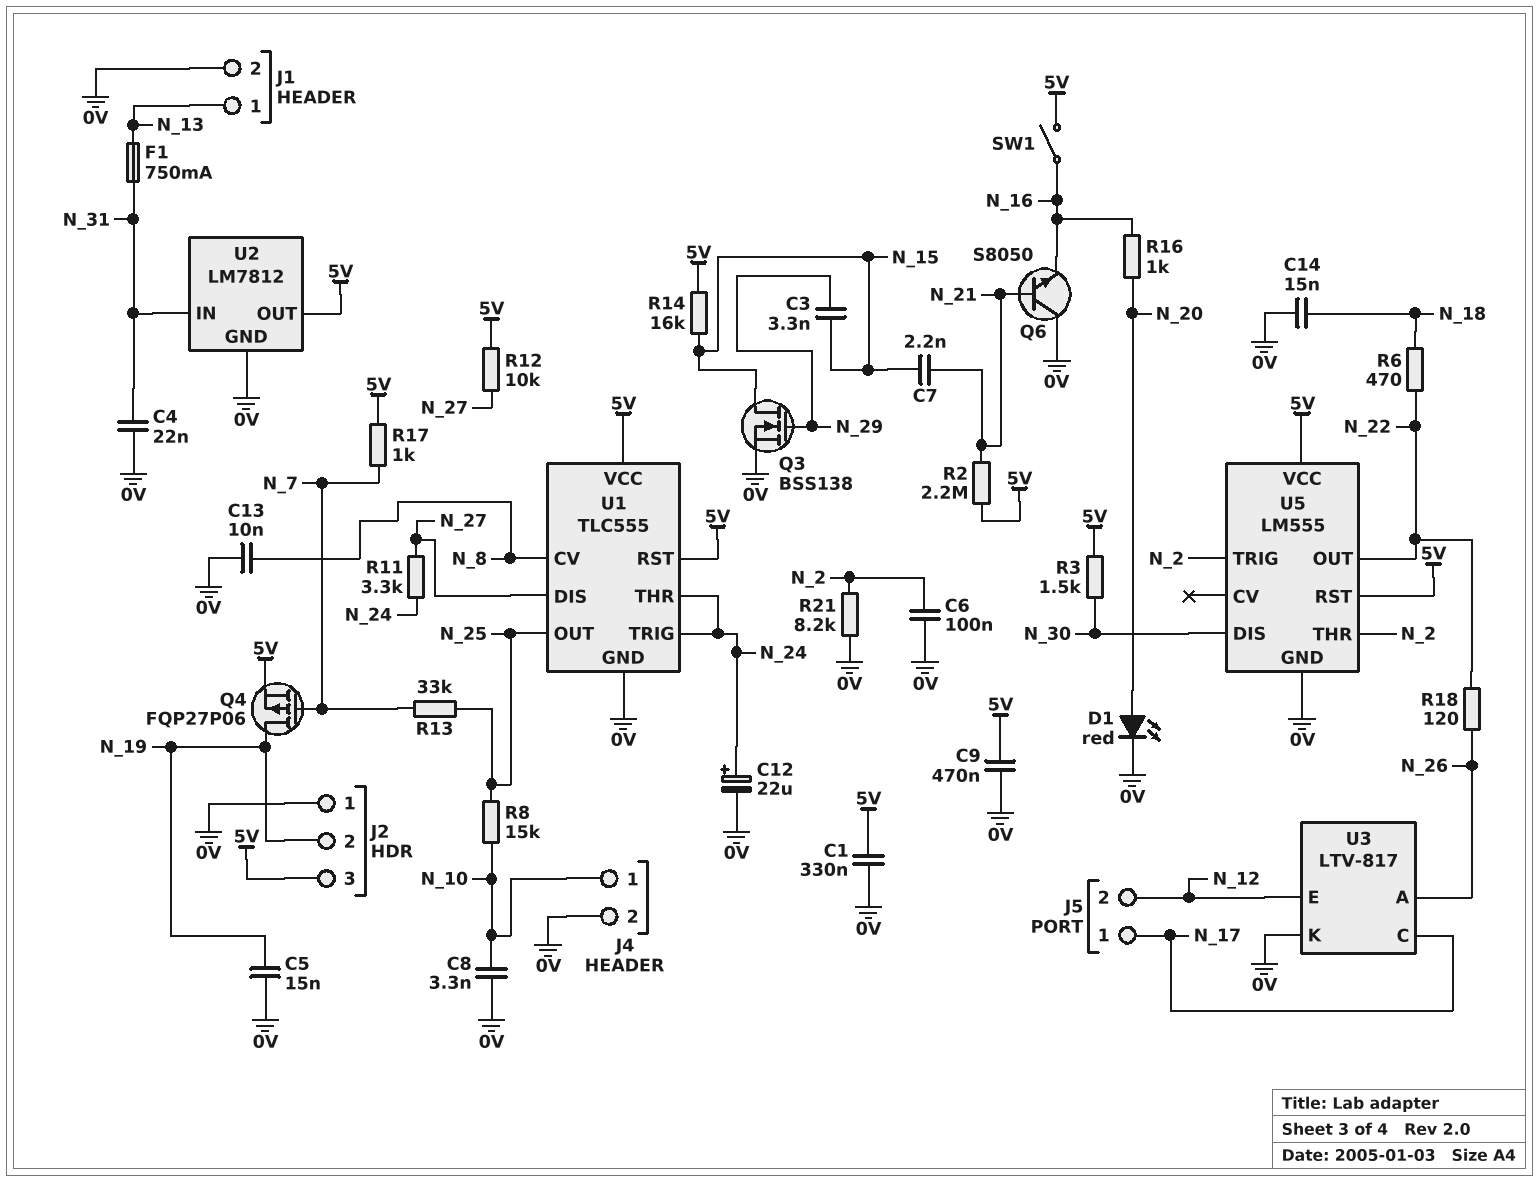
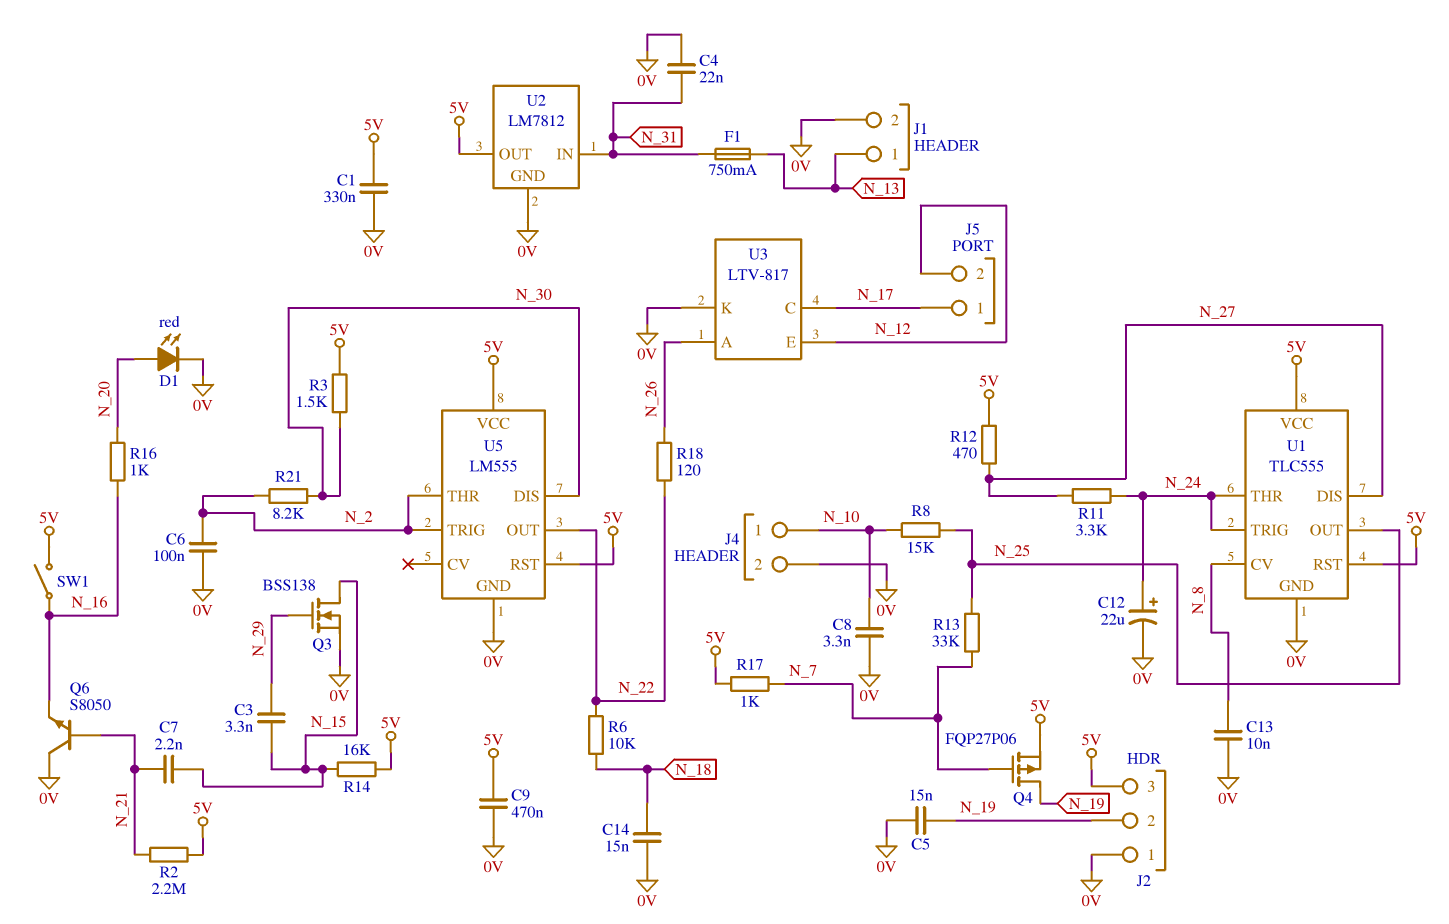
R6: 470 (N_18, N_22) -> 10k (N_18, N_22)
R12: 10k (5V, N_27) -> 470 (5V, N_27)
R21: 8.2k (0V, N_2) -> 8.2k (N_2, N_30)

